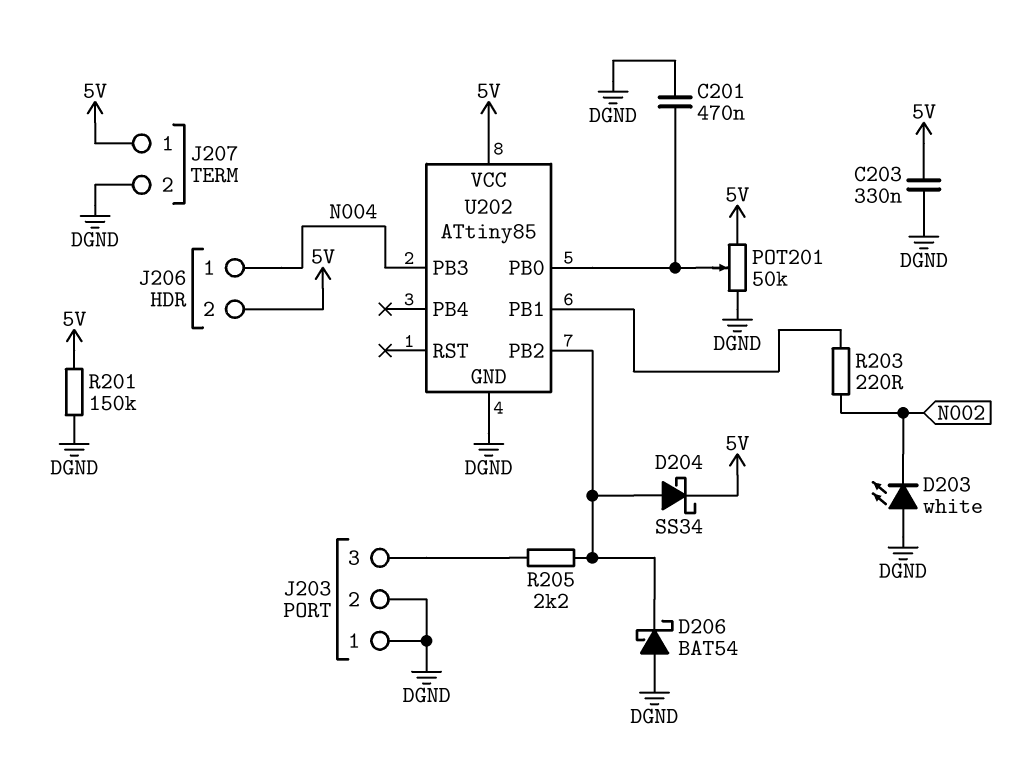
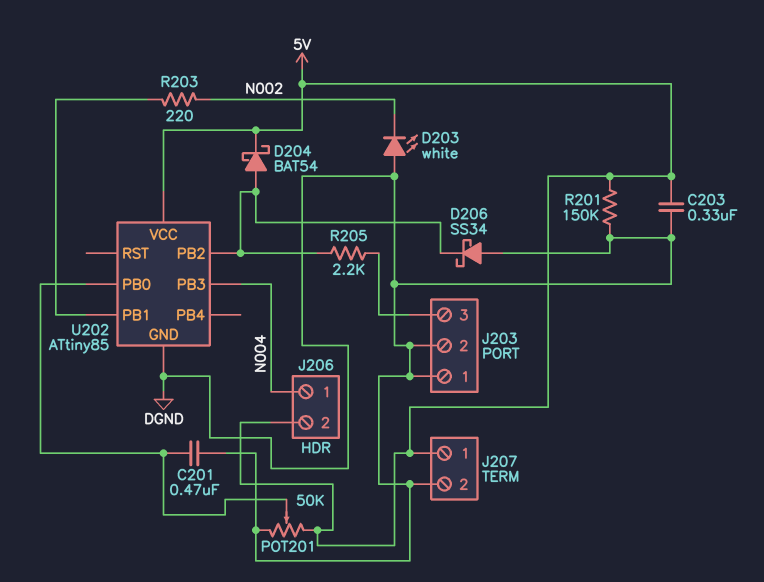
D204: schottky SS34 (A U202/PB2, K 5V) -> schottky BAT54 (A U202/PB2, K 5V)
D206: schottky BAT54 (A DGND, K U202/PB2) -> schottky SS34 (A DGND, K U202/PB2)

